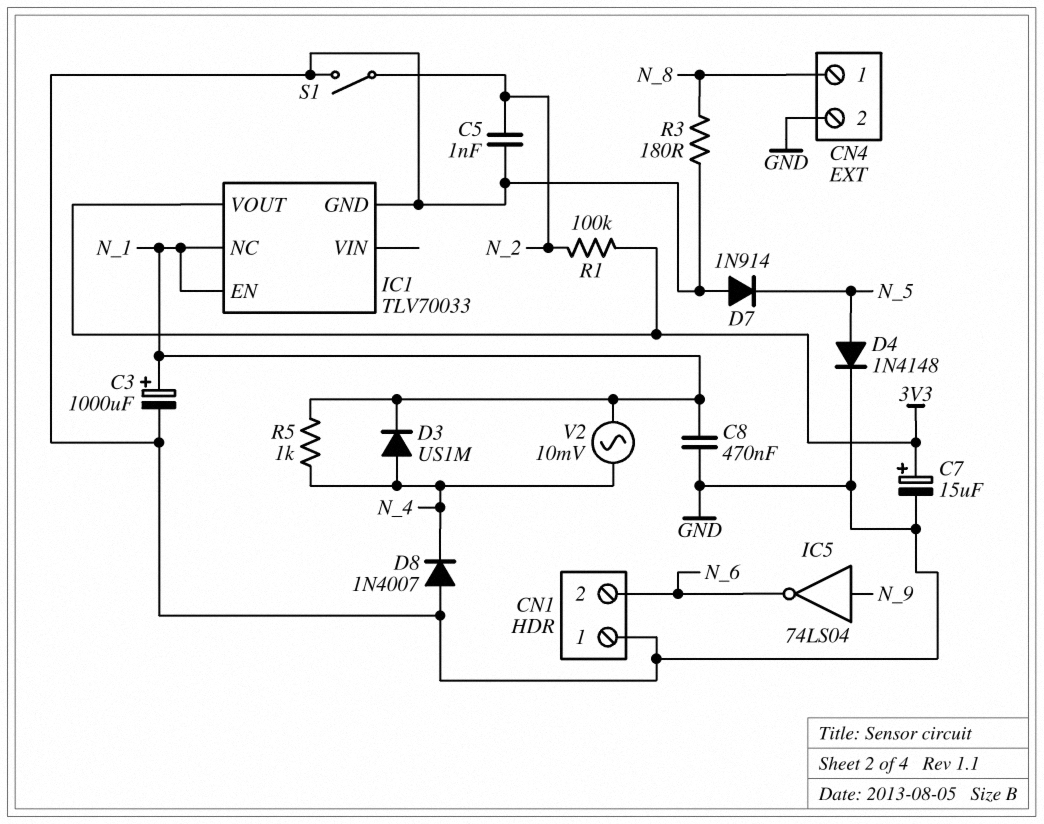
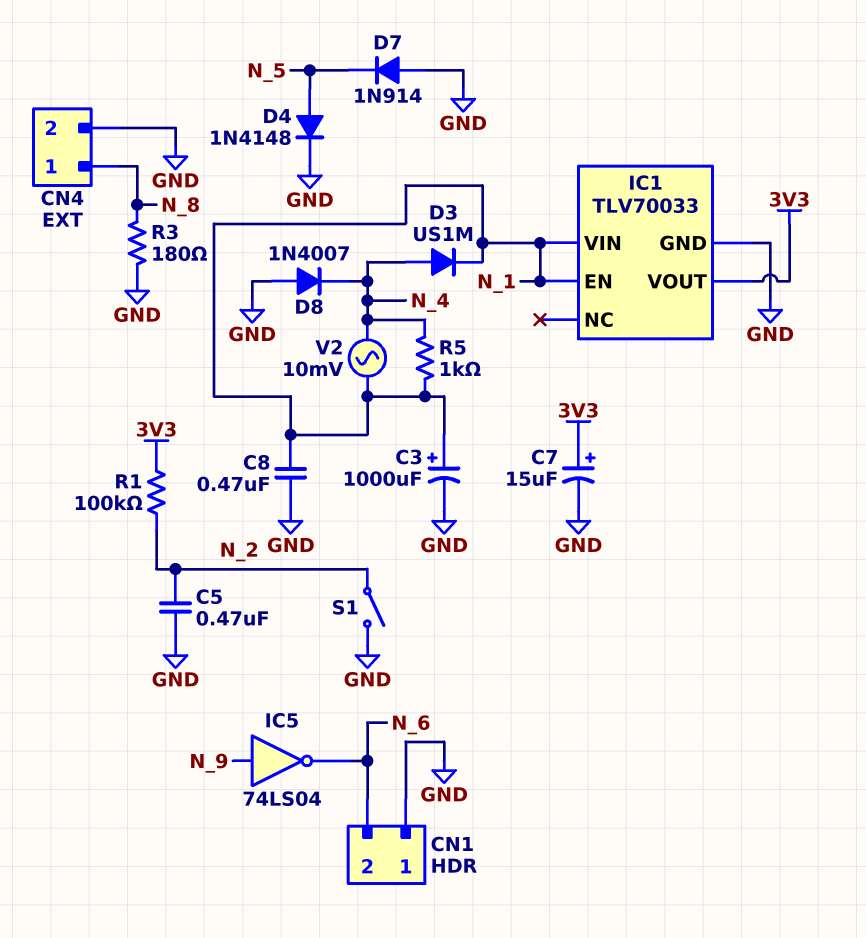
C5: 1nF (GND, N_2) -> 470nF (GND, N_2)
IC1 pin NC: N_1 -> none
IC1 pin VIN: none -> N_1

